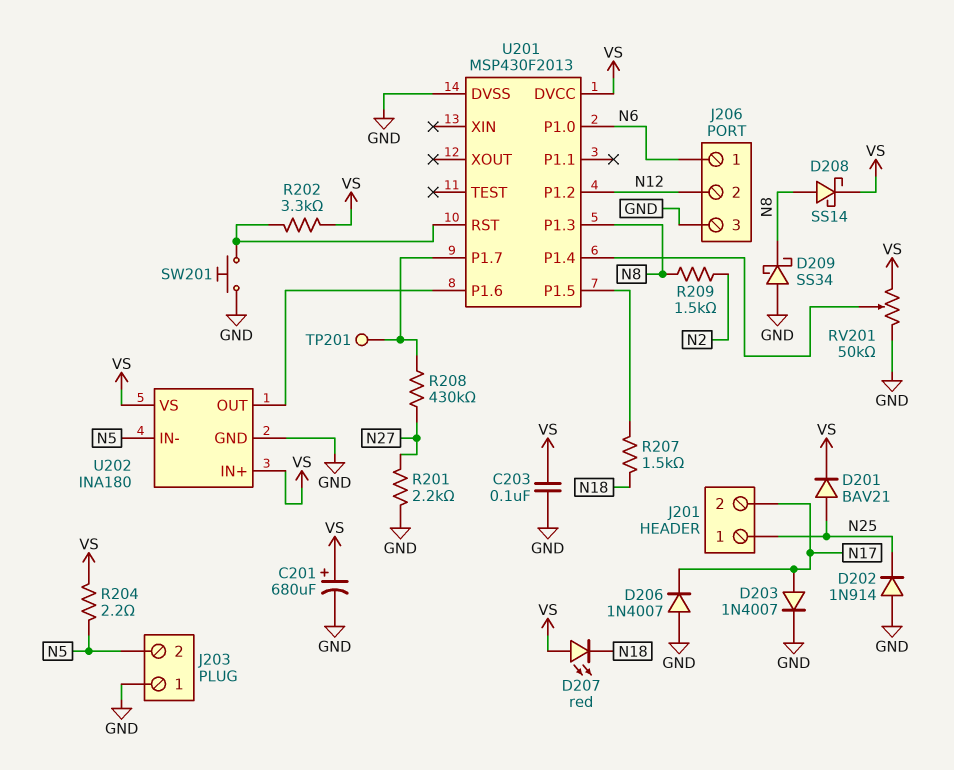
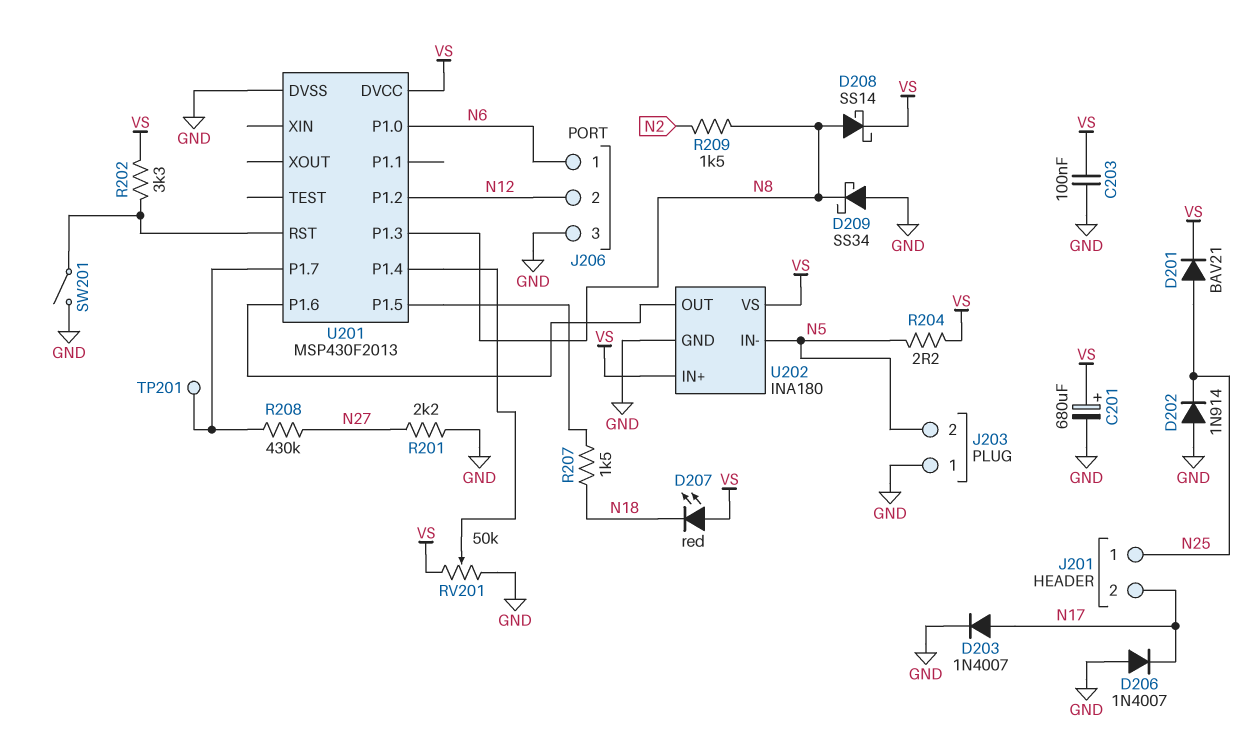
SW201: button (GND, U201/RST) -> switch (GND, U201/RST)

